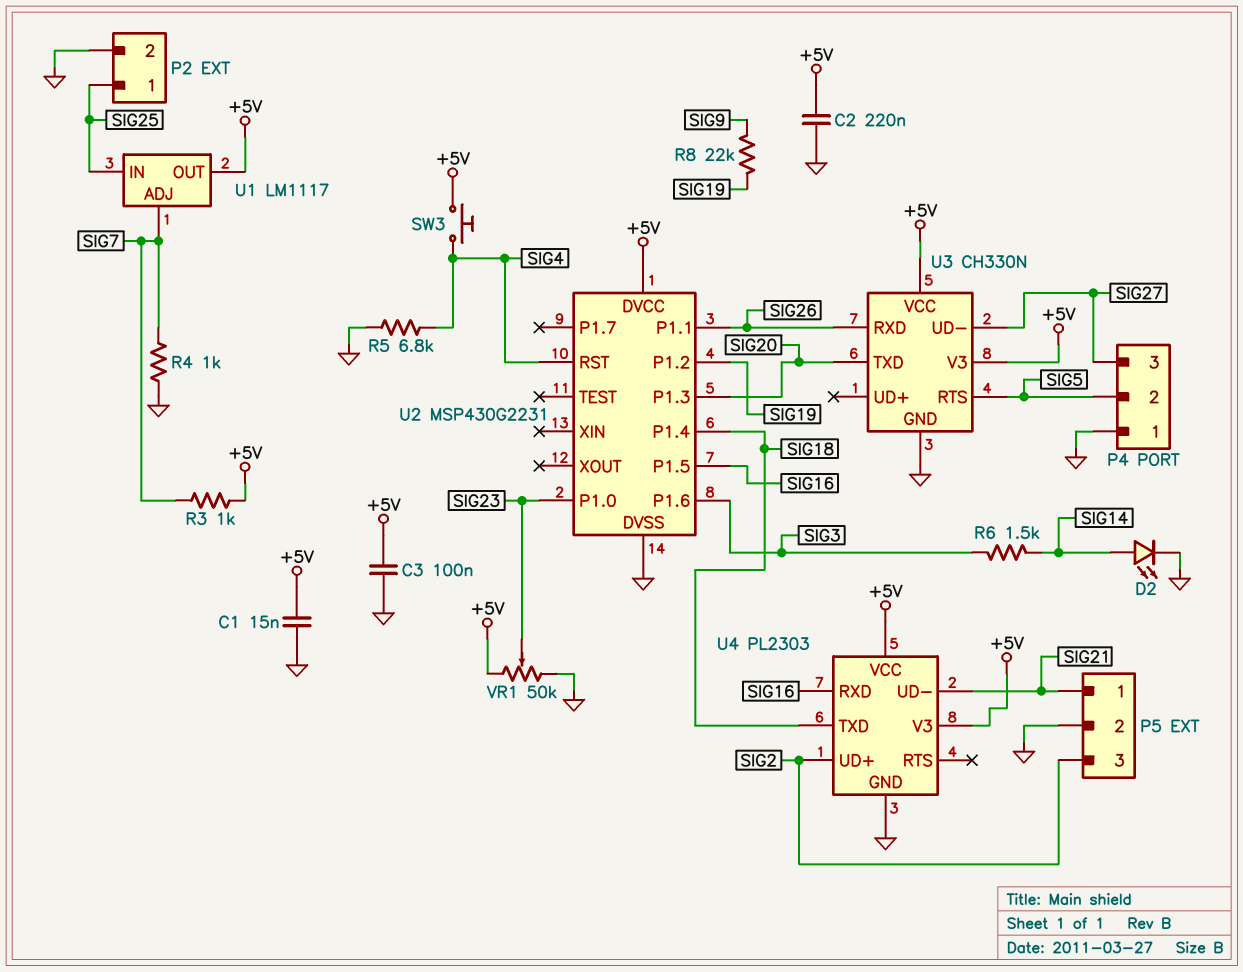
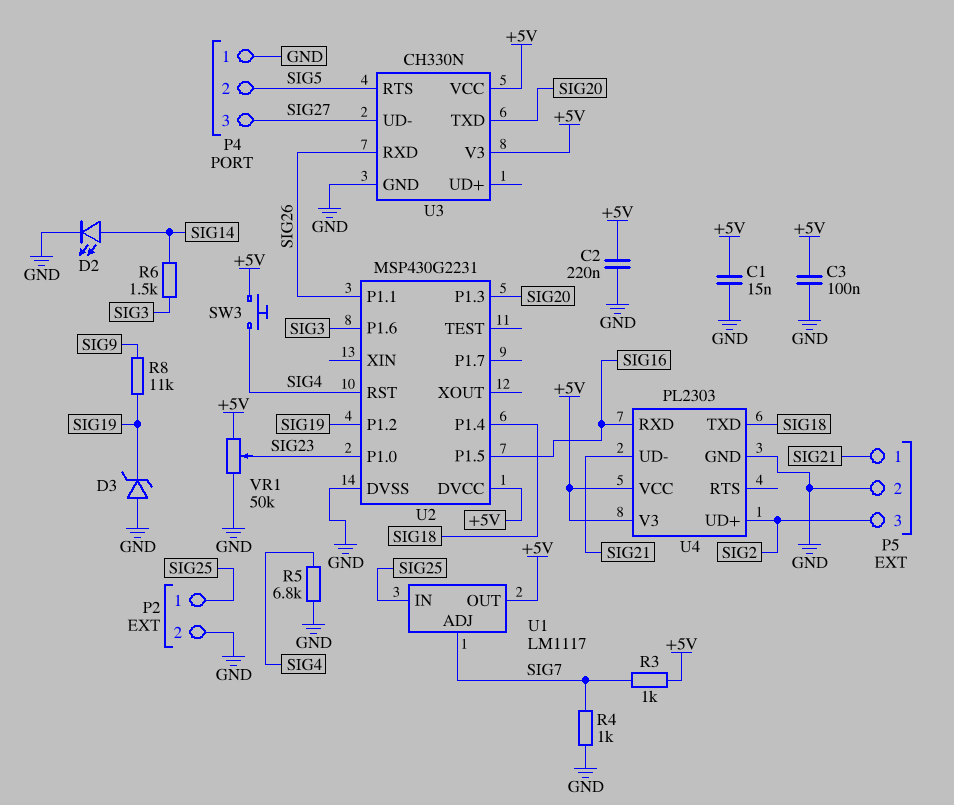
D3: none -> zener (A GND, K SIG19)
R8: 22k (SIG9, SIG19) -> 11k (SIG9, SIG19)

